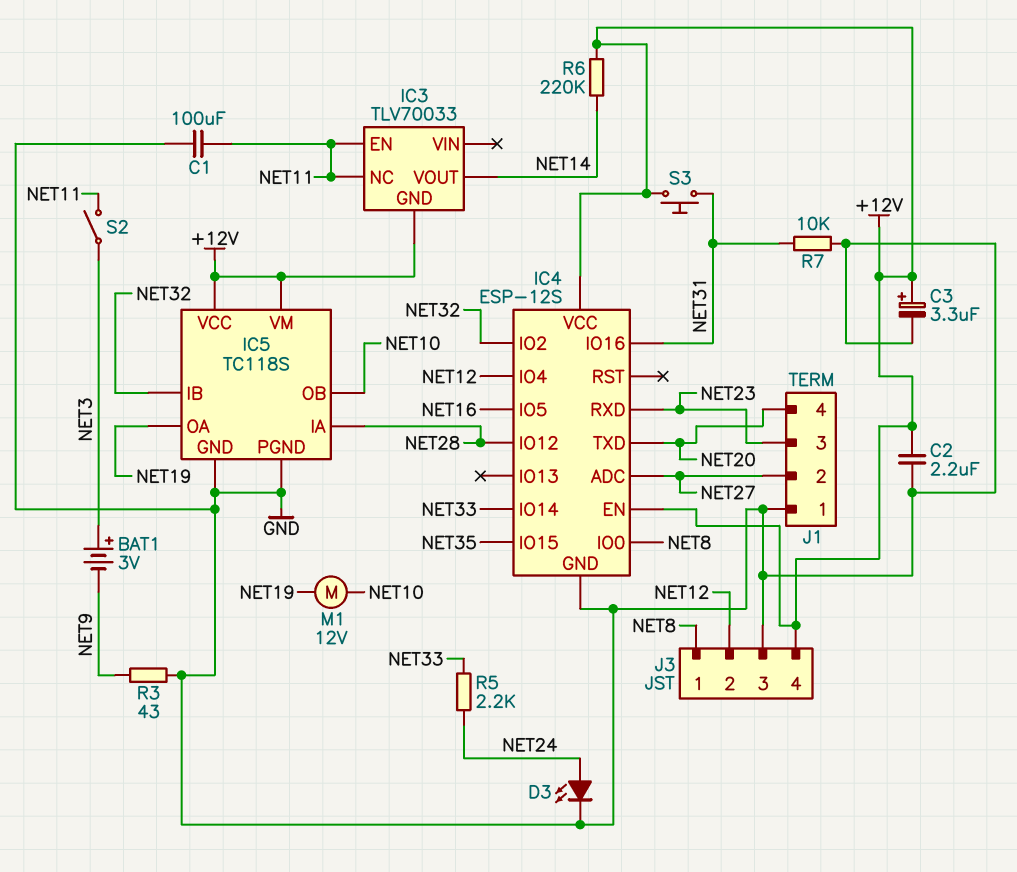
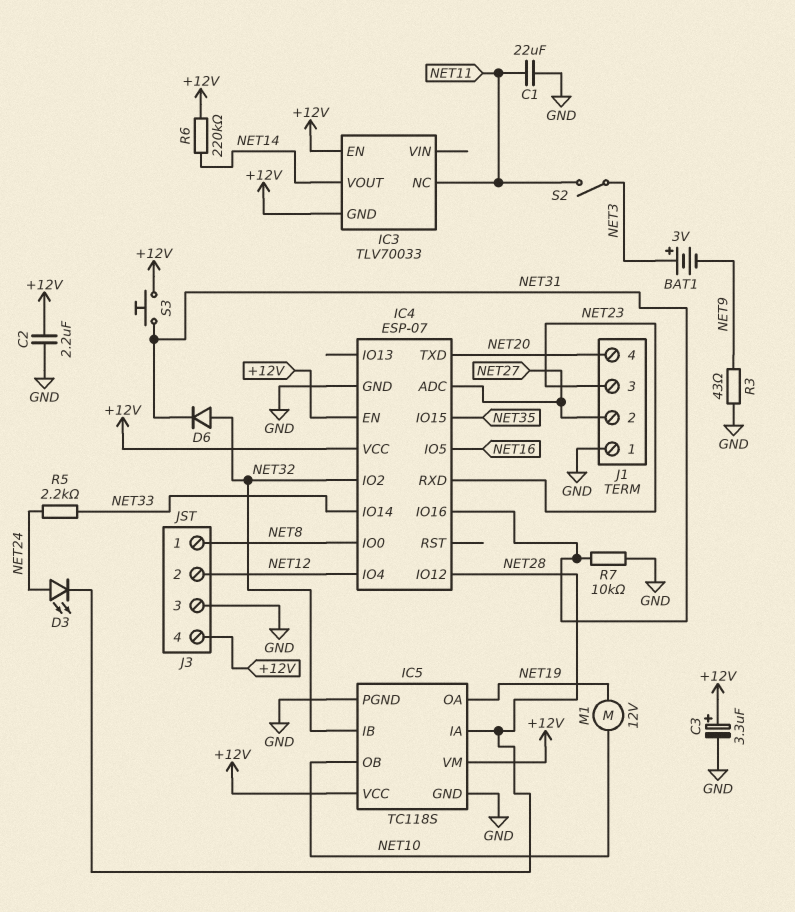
C1: 100uF (GND, NET11) -> 22uF (GND, NET11)
D3: LED (A NET24, K GND) -> LED (A NET24, K NET28)
D6: none -> diode (A NET32, K NET31)
IC3 pin EN: NET11 -> +12V
IC4: ESP-12S -> ESP-07

